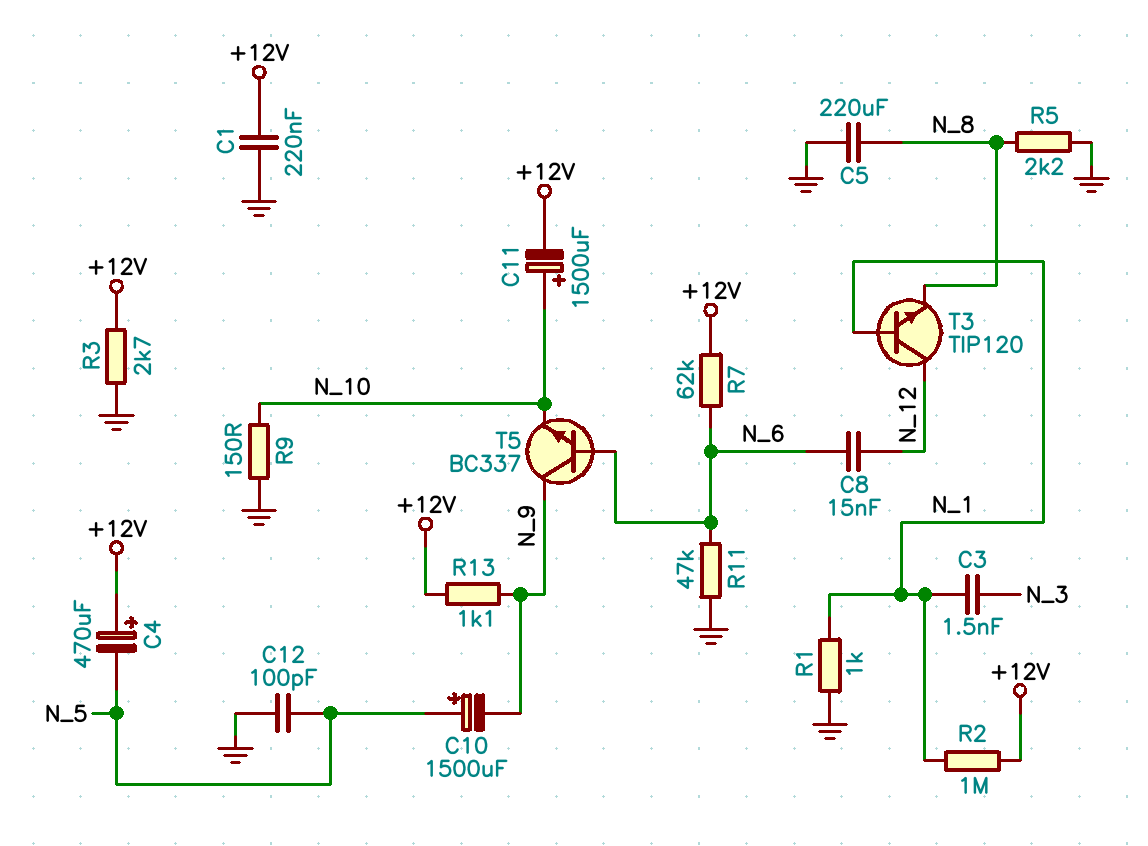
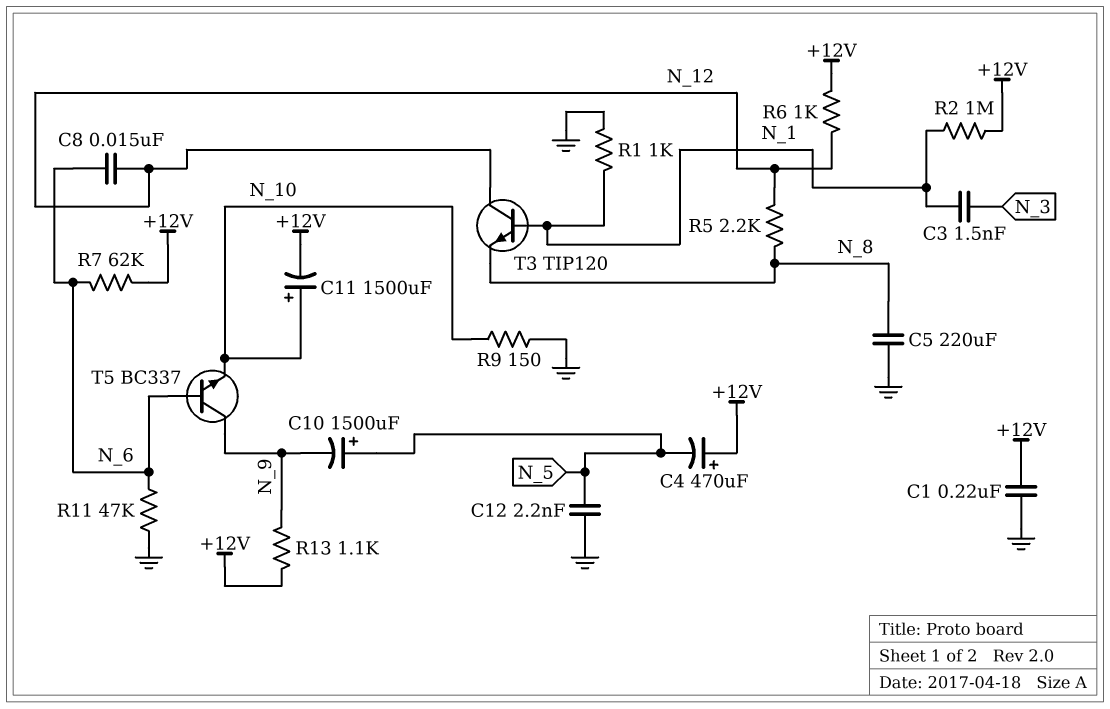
C12: 100pF (GND, N_5) -> 2.2nF (GND, N_5)
R3: 2.7k (+12V, GND) -> none
R5: 2.2k (GND, N_8) -> 2.2k (N_8, N_12)
R6: none -> 1k (+12V, N_12)

